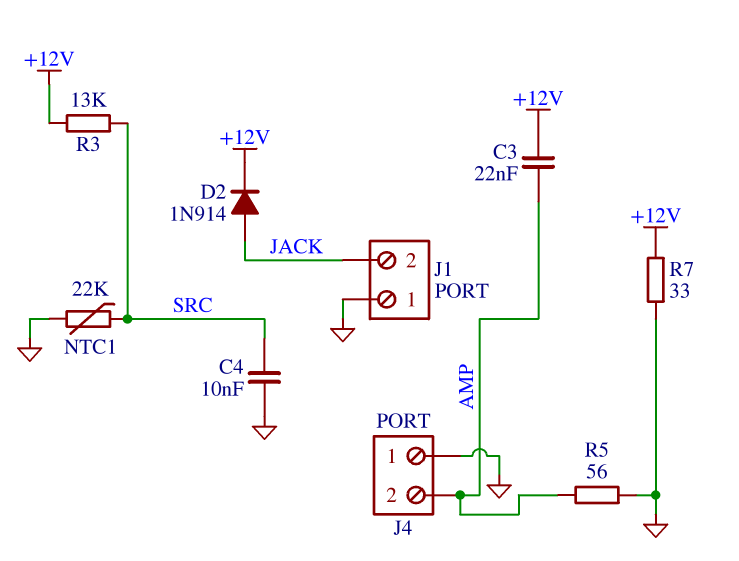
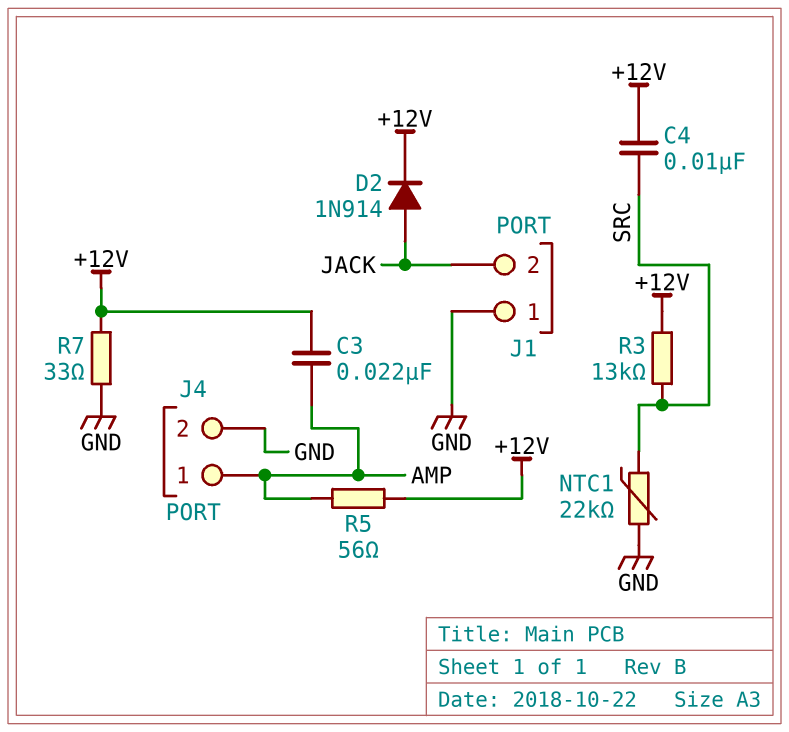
C4: 10nF (GND, SRC) -> 10nF (+12V, SRC)
J4 pin 1: GND -> AMP
J4 pin 2: AMP -> GND
R5: 56 (AMP, GND) -> 56 (+12V, AMP)

